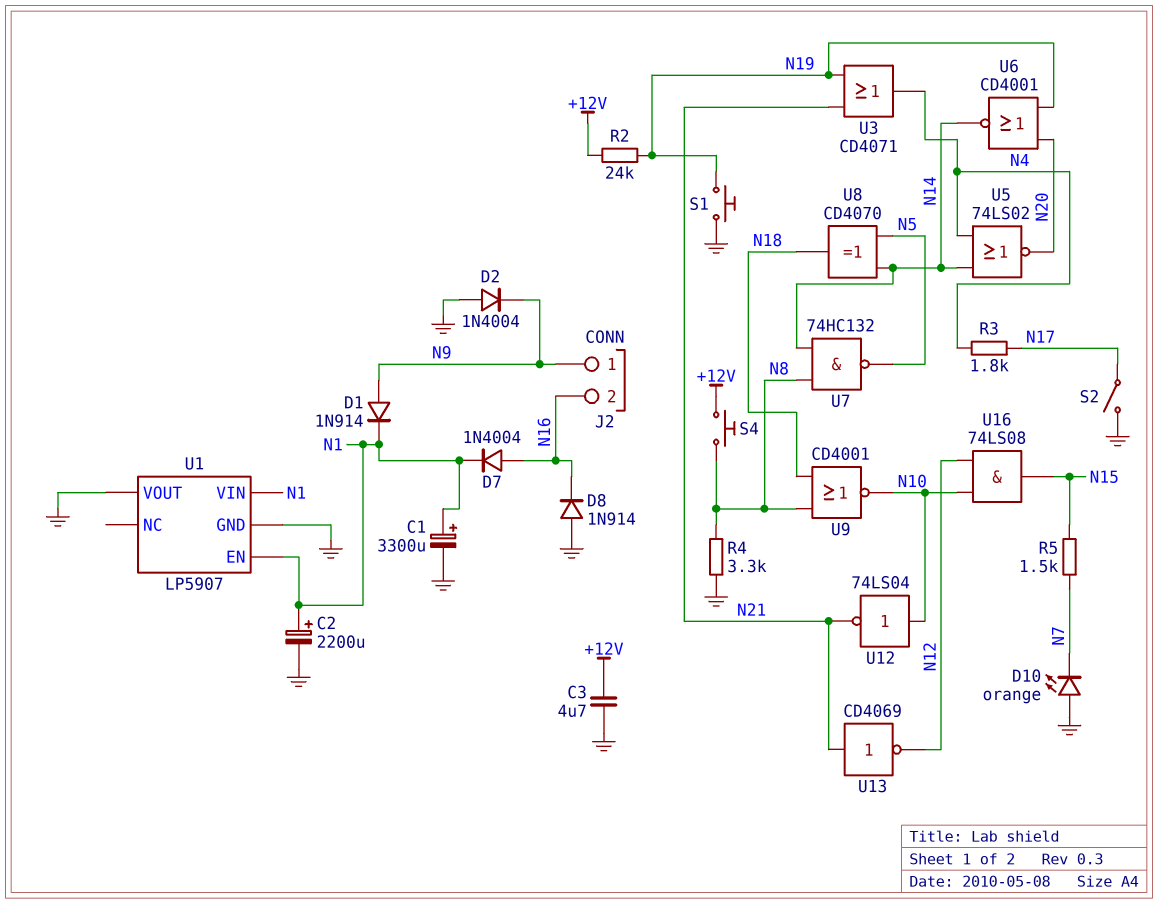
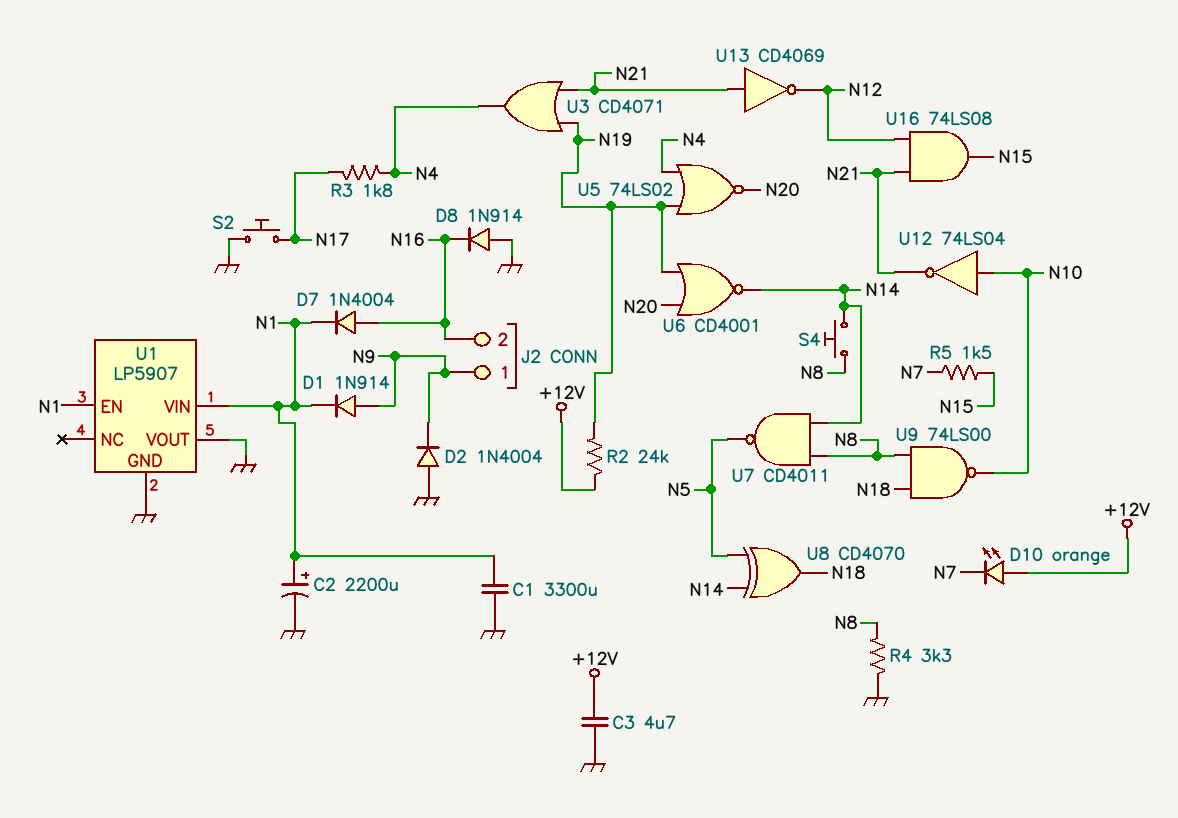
C1: 3300uF (plus N1, minus GND) -> 3300uF (GND, N1)
D10: LED orange (A GND, K N7) -> LED orange (A +12V, K N7)
S1: button (GND, N19) -> none
S2: switch (GND, N17) -> button (GND, N17)
S4: button (+12V, N8) -> button (N8, N14)
U5: NOR 74LS02 (in N4, in N14, out N20) -> NOR 74LS02 (in N4, in N19, out N20)
U7: NAND 74HC132 (in N8, in N14, out N5) -> NAND CD4011 (in N8, in N14, out N5)
U9: NOR CD4001 (in N8, in N18, out N10) -> NAND 74LS00 (in N8, in N18, out N10)
U16: AND 74LS08 (in N10, in N12, out N15) -> AND 74LS08 (in N12, in N21, out N15)

